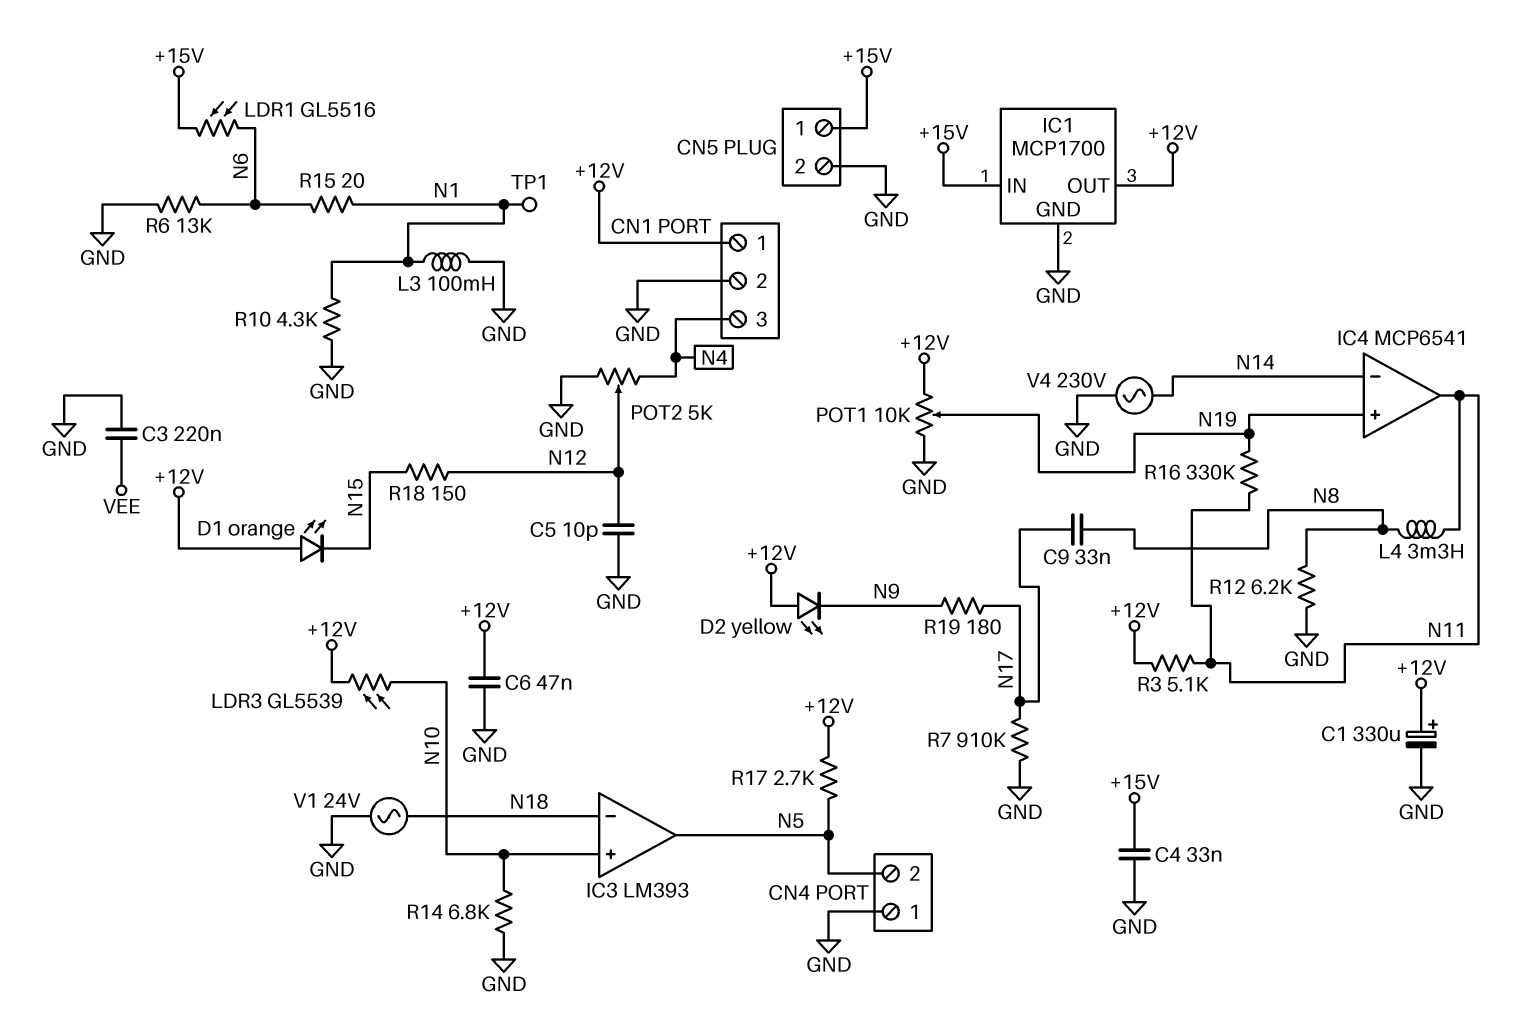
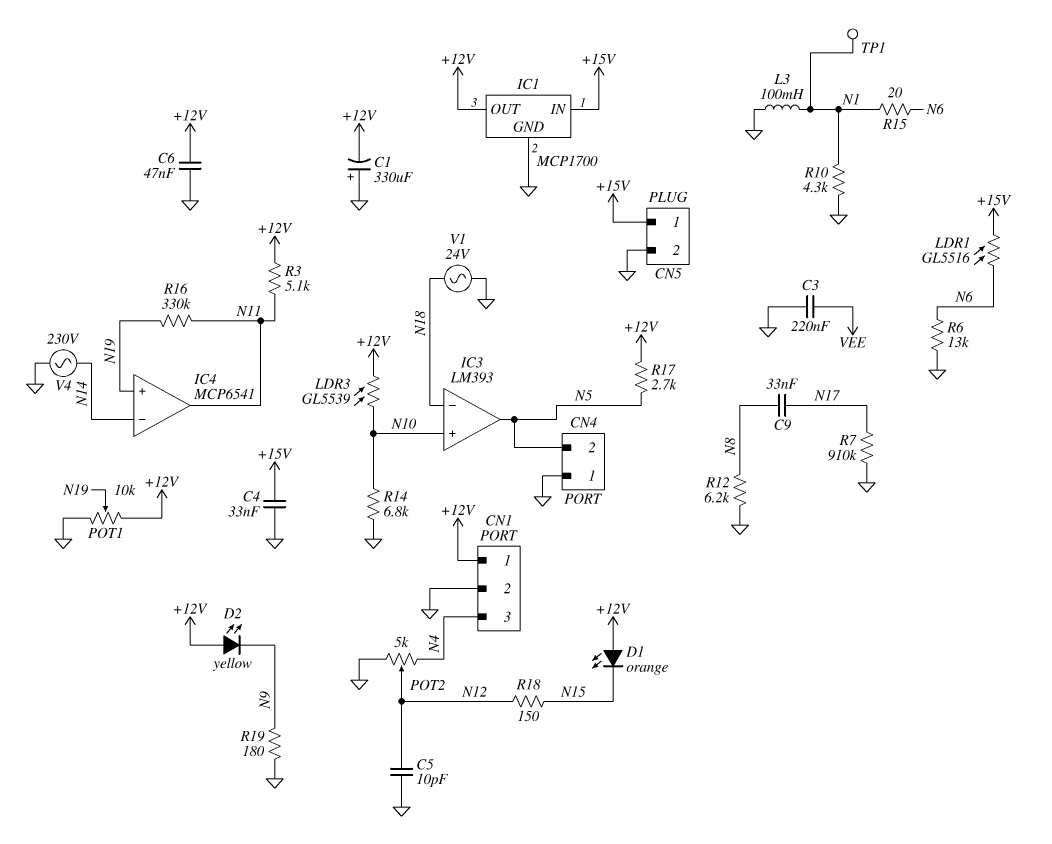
C1: 330uF (plus +12V, minus GND) -> 330uF (plus GND, minus +12V)
L4: 3.3mH (N8, N11) -> none
R19: 180 (N9, N17) -> 180 (GND, N9)

